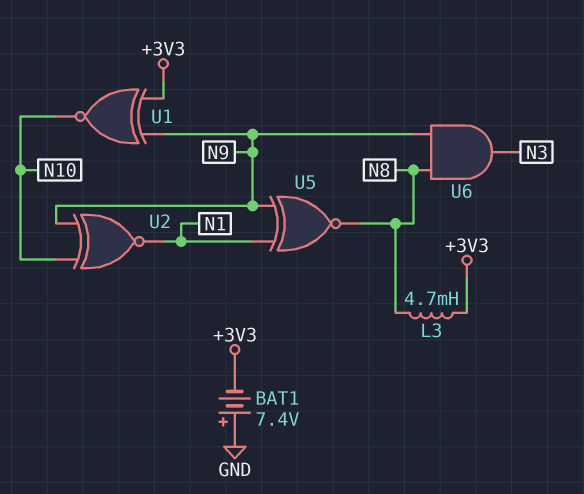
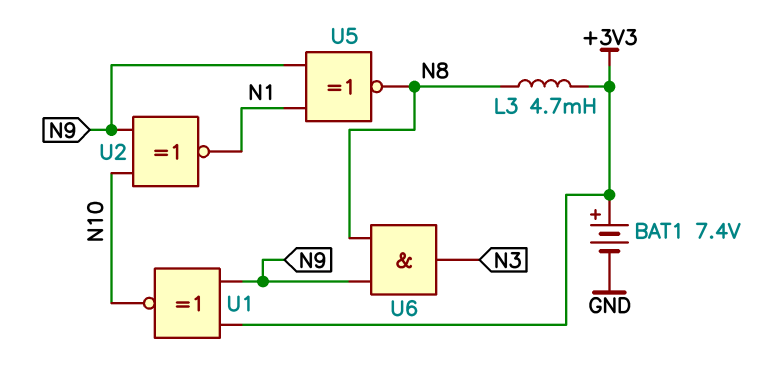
BAT1: 7.4V (plus GND, minus +3V3) -> 7.4V (plus +3V3, minus GND)

